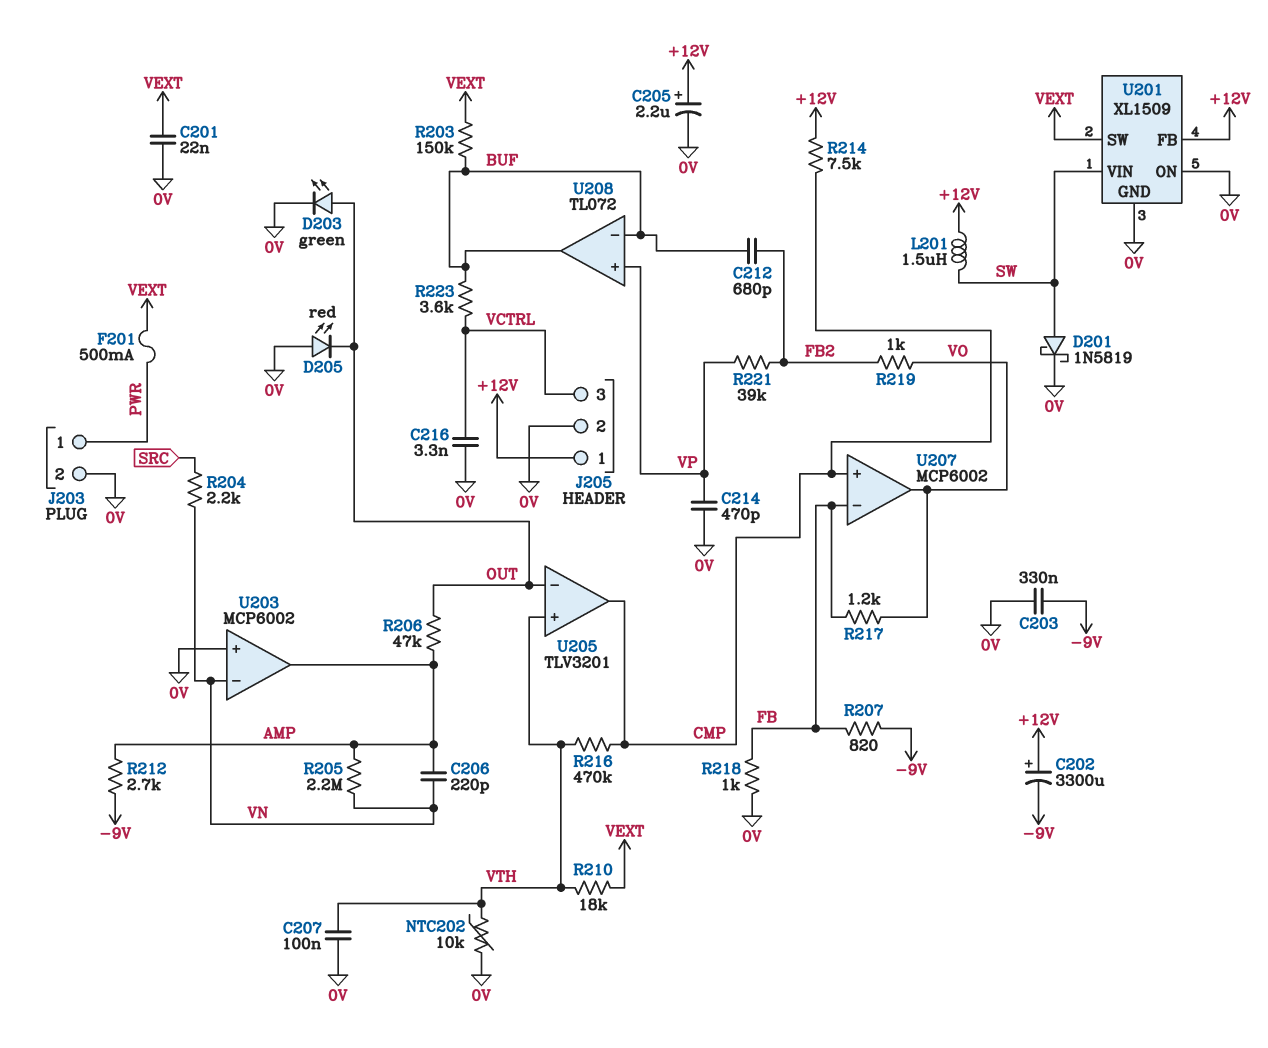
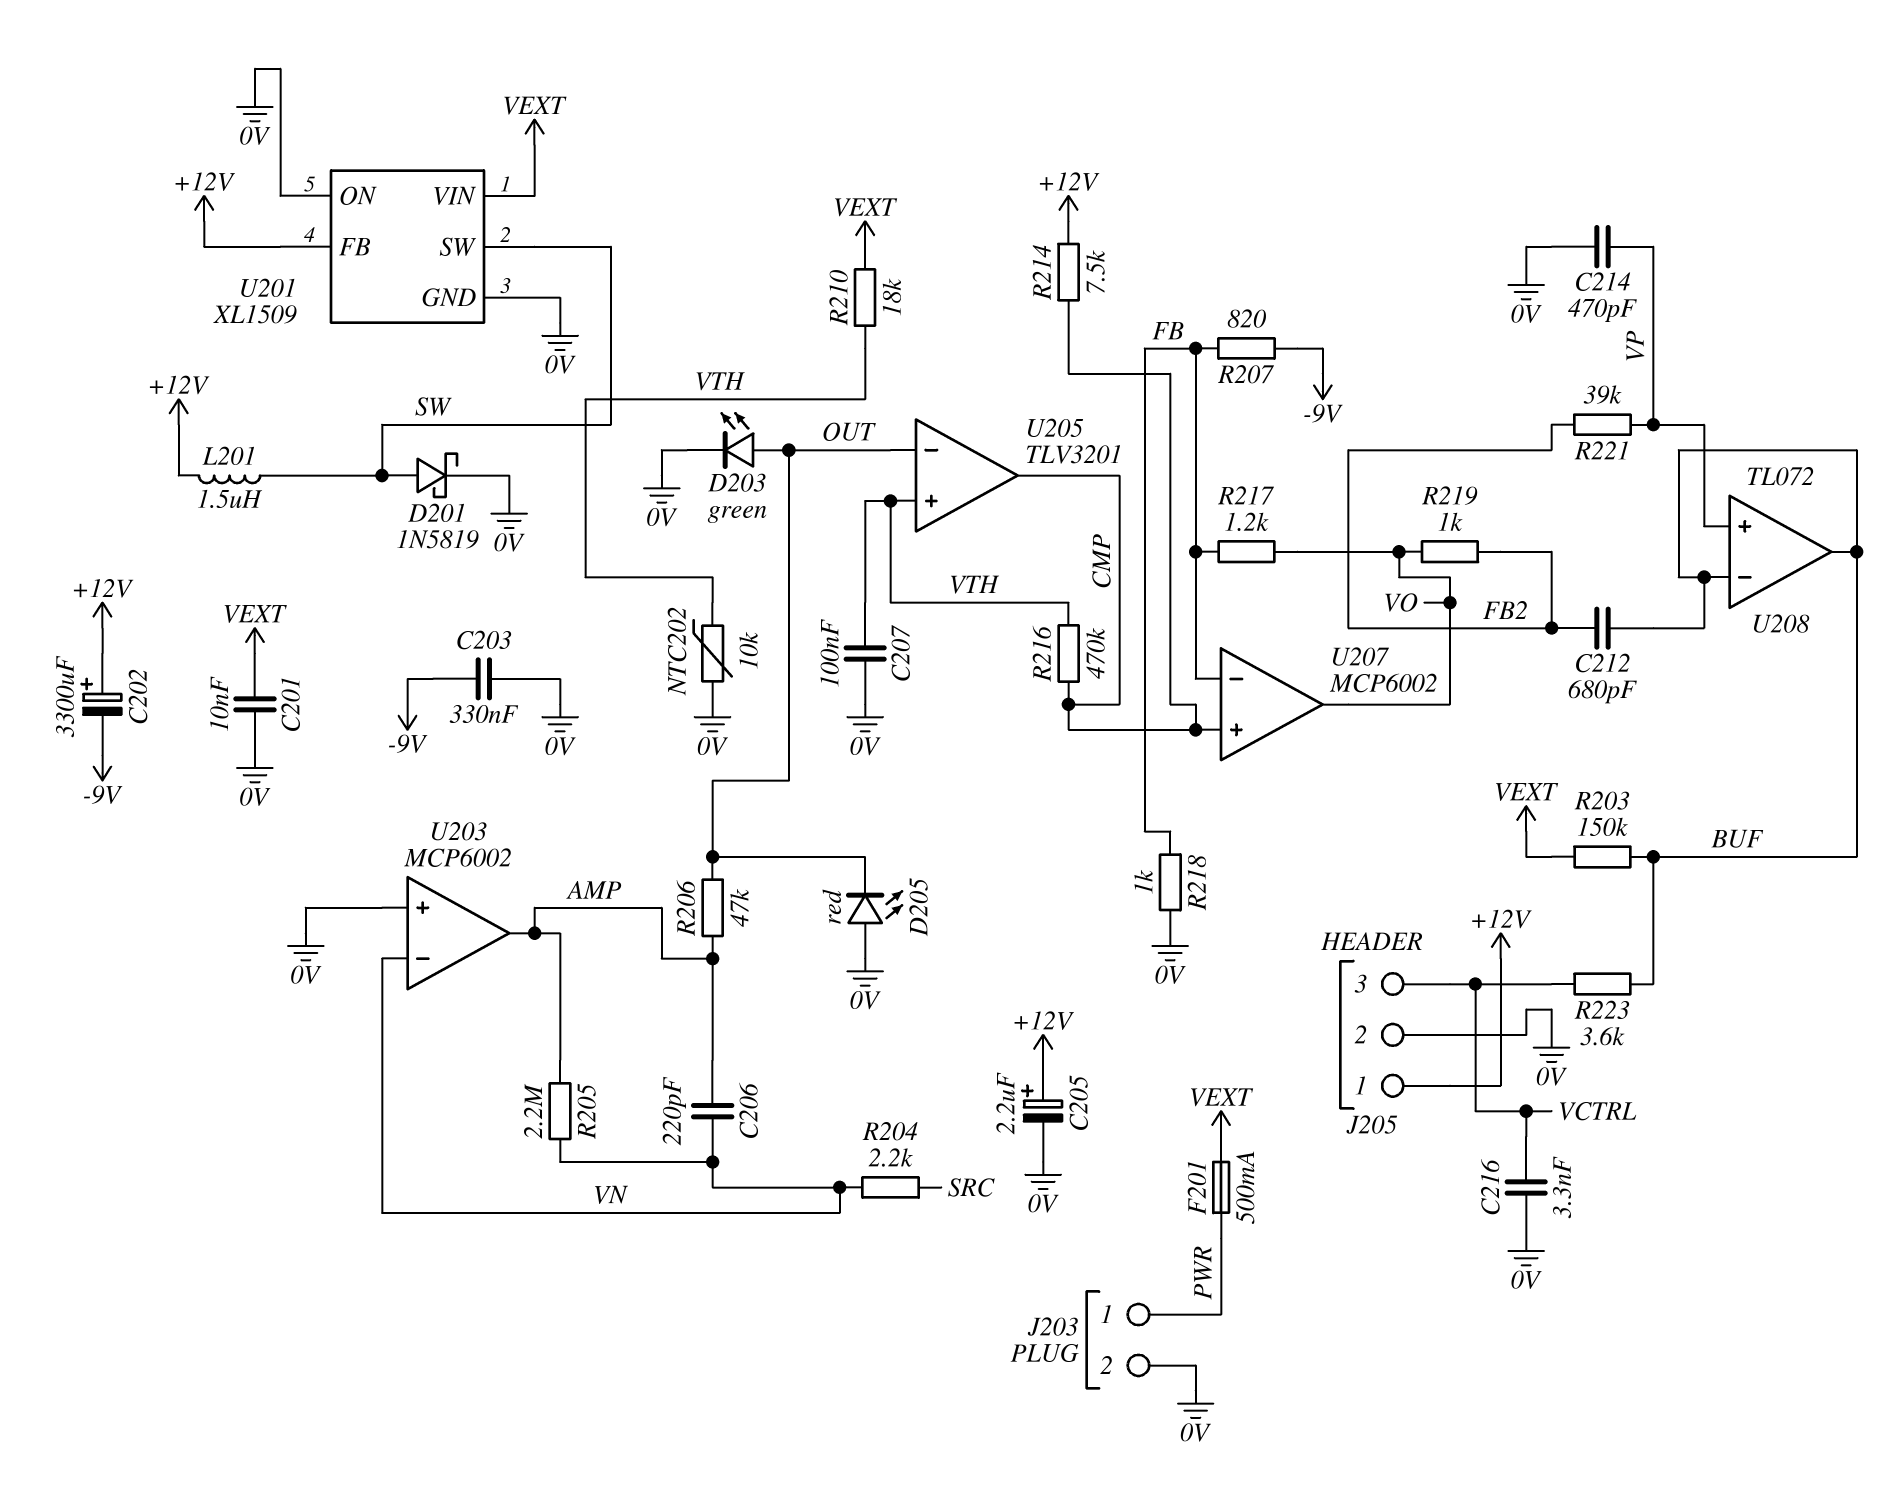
C201: 22nF (0V, VEXT) -> 10nF (0V, VEXT)
R212: 2.7k (-9V, AMP) -> none
U201 pin SW: VEXT -> SW
U201 pin VIN: SW -> VEXT

